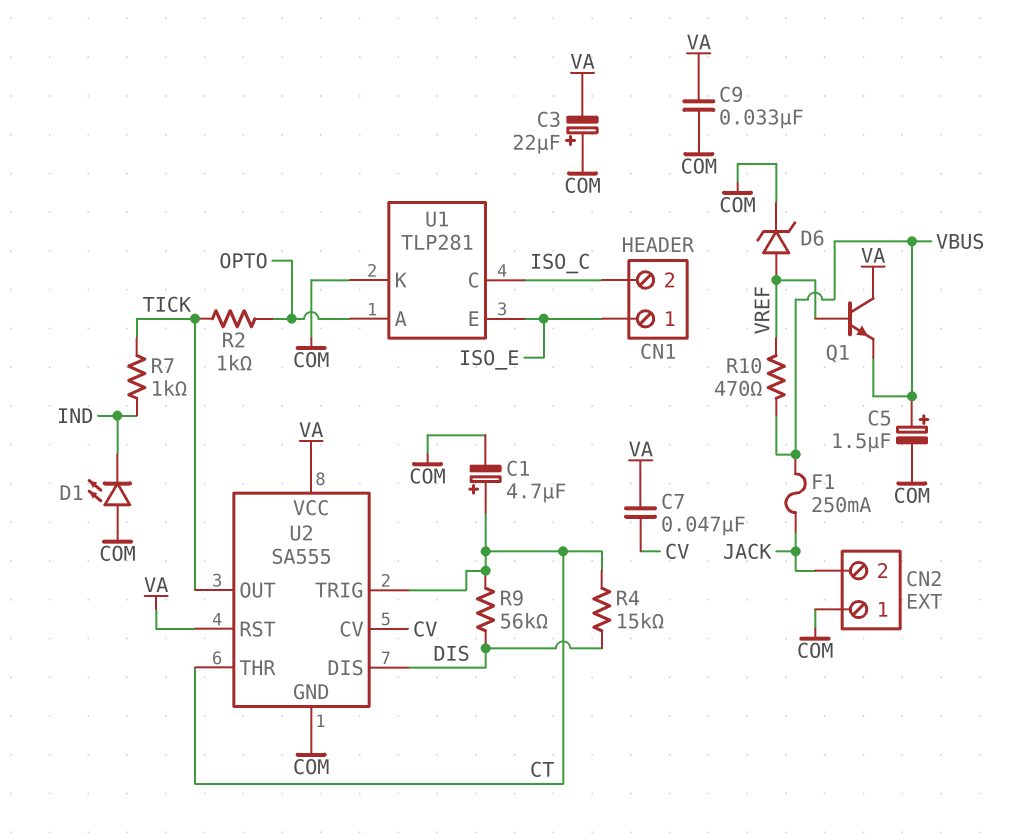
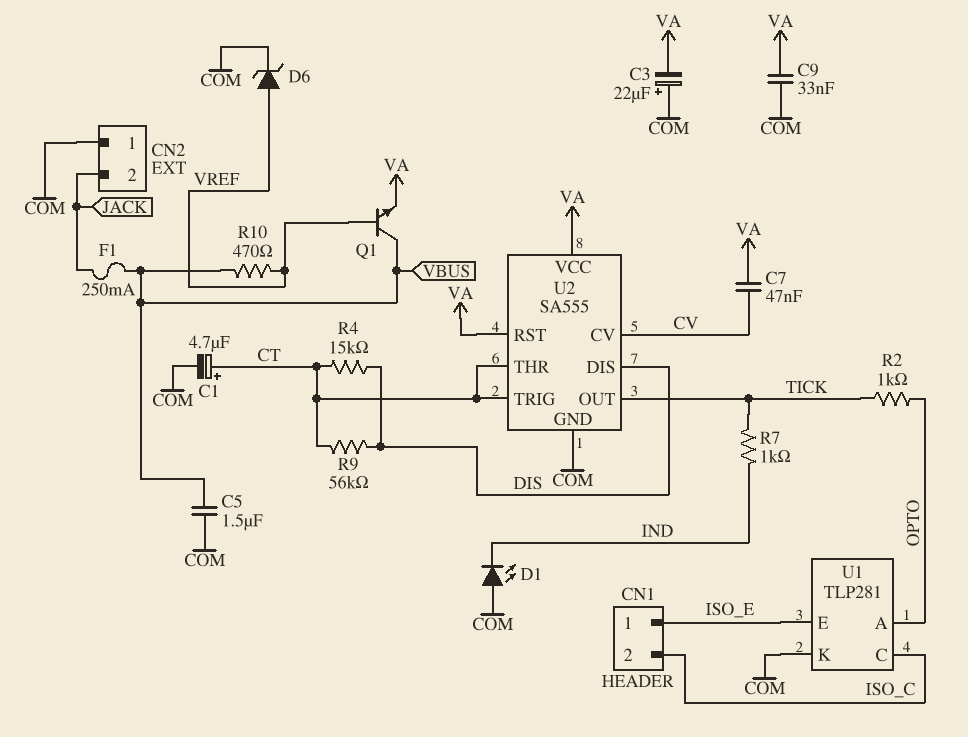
C5: 1.5uF (plus VBUS, minus COM) -> 1.5uF (COM, VBUS)
Q1: NPN (B VREF, C VA, E VBUS) -> NPN (B VREF, C VBUS, E VA)

